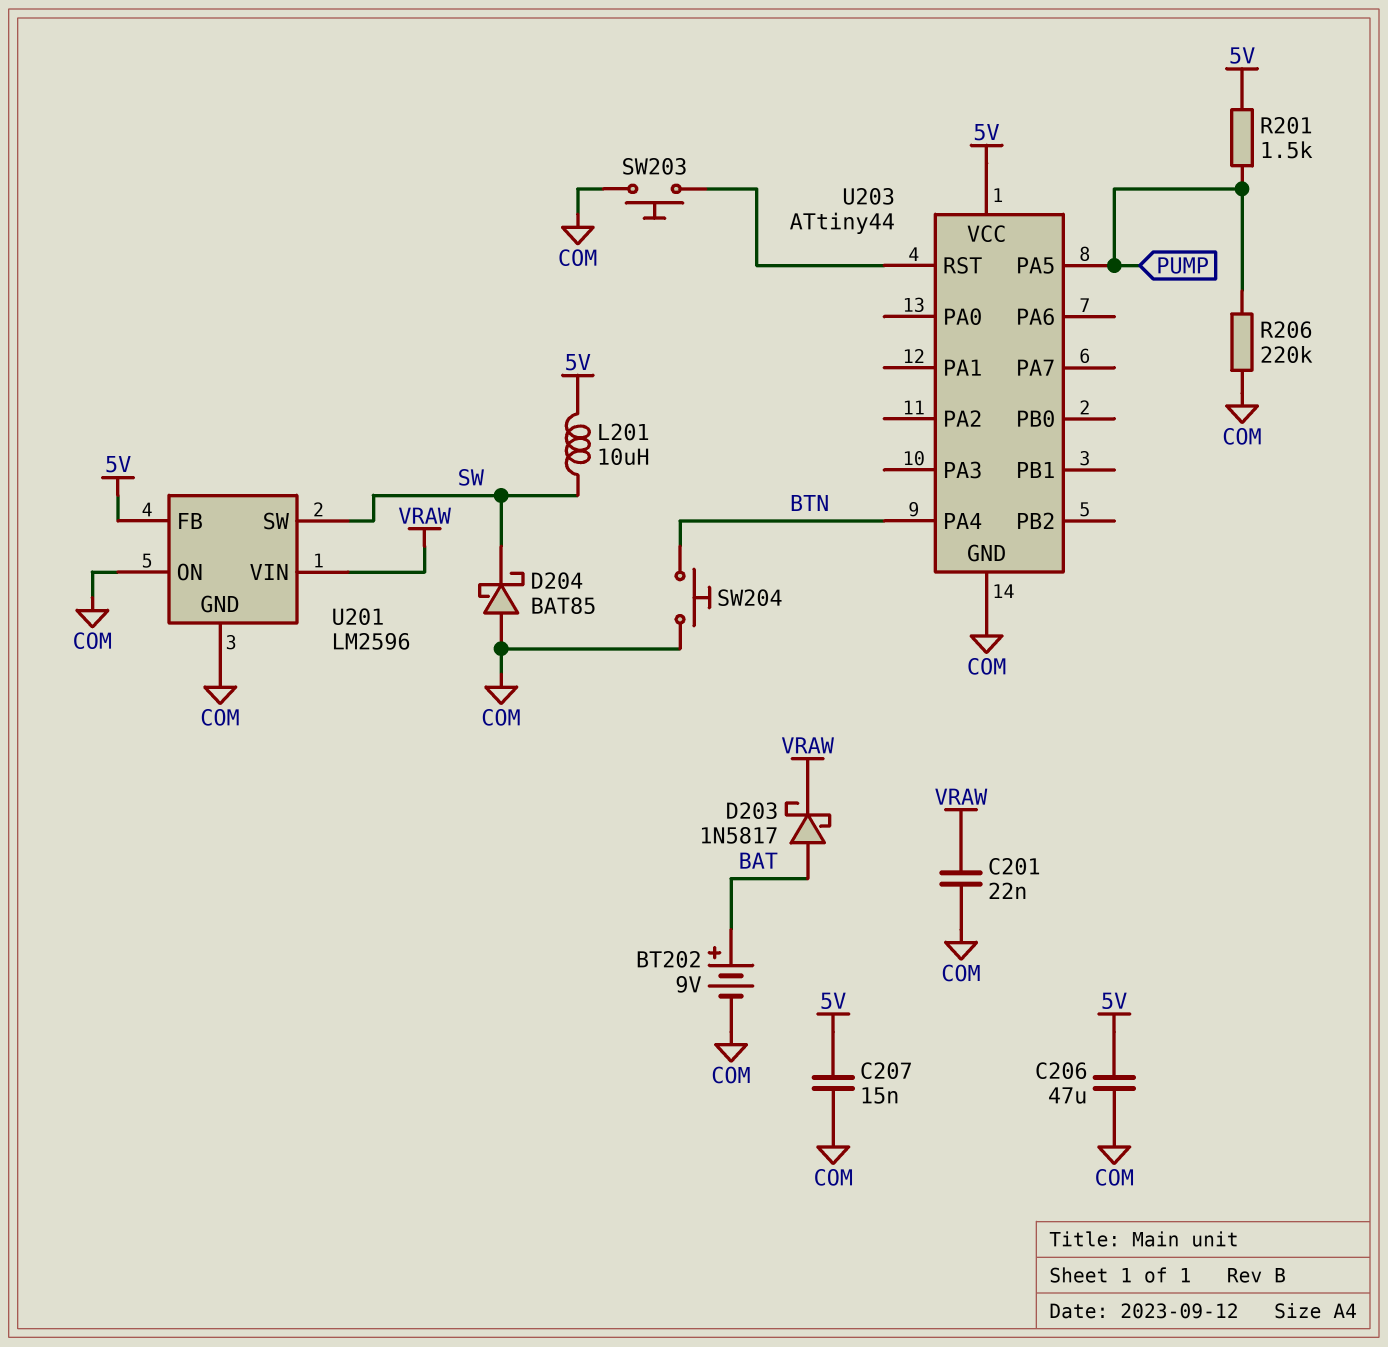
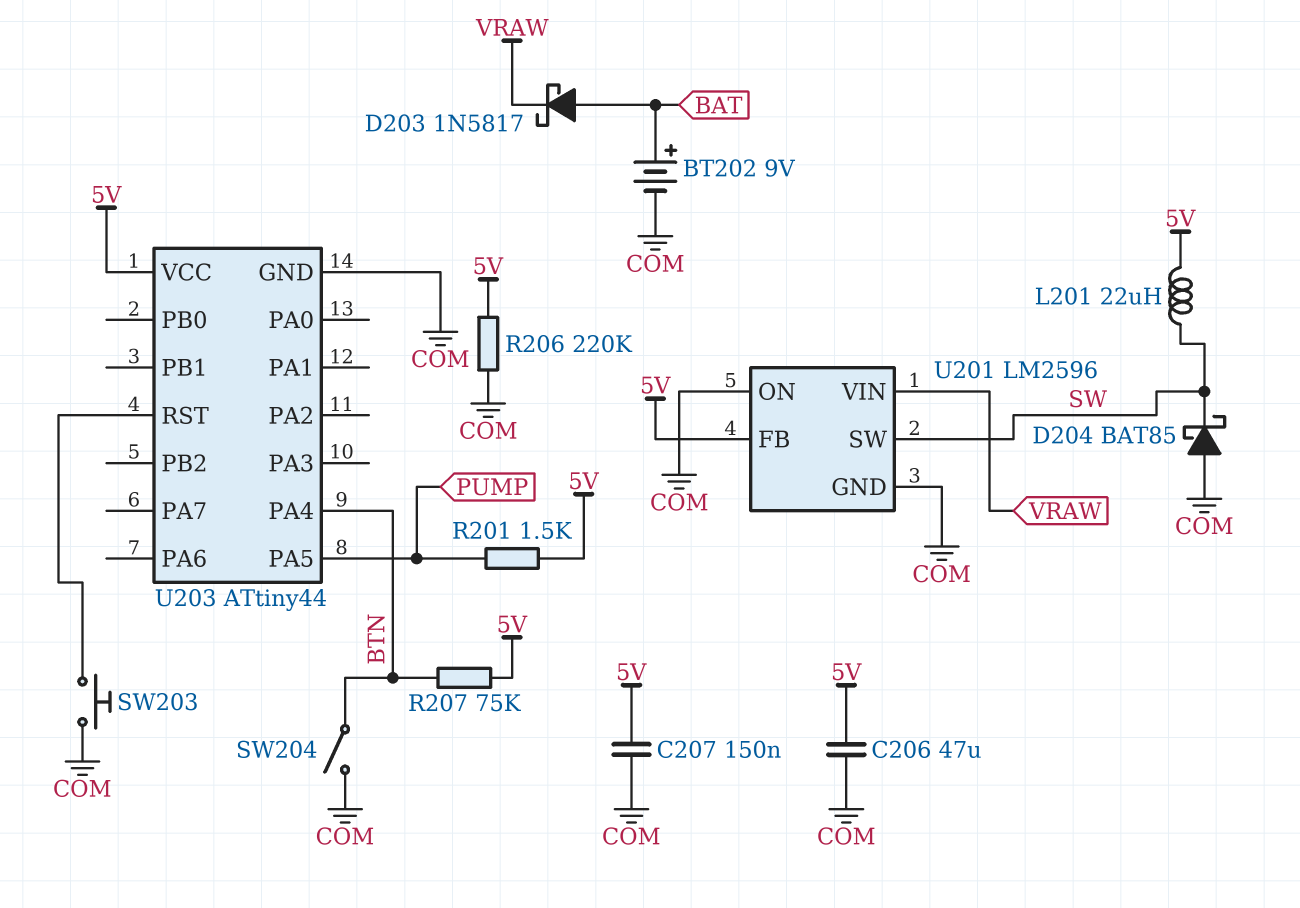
C201: 22nF (COM, VRAW) -> none
C207: 15nF (5V, COM) -> 150nF (5V, COM)
L201: 10uH (5V, SW) -> 22uH (5V, SW)
R206: 220k (COM, PUMP) -> 220k (5V, COM)
R207: none -> 75k (5V, BTN)
SW204: button (BTN, COM) -> switch (BTN, COM)

